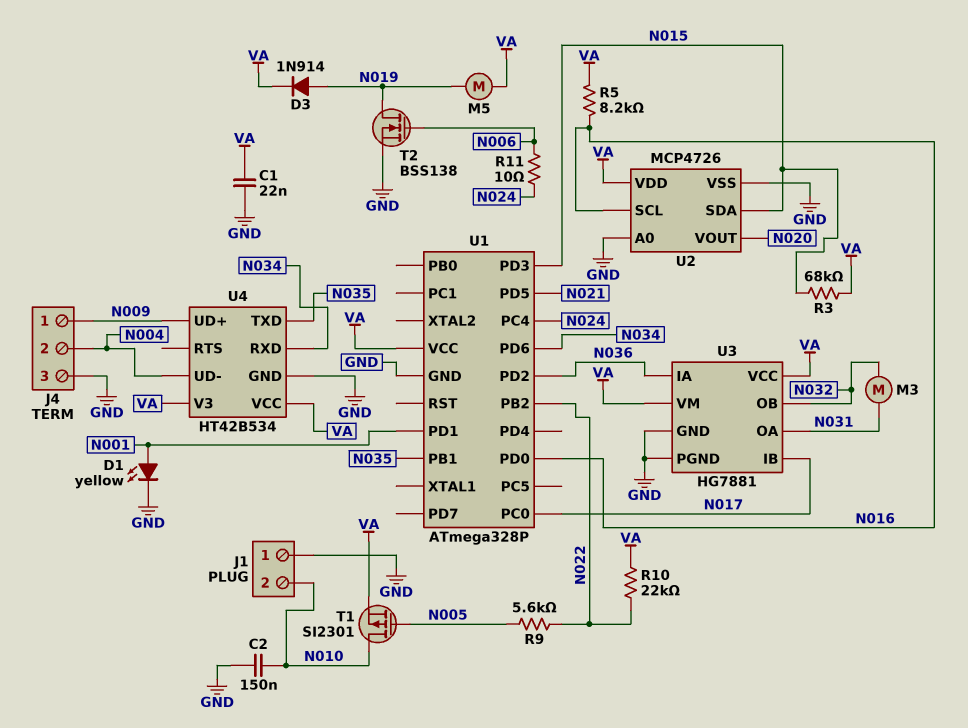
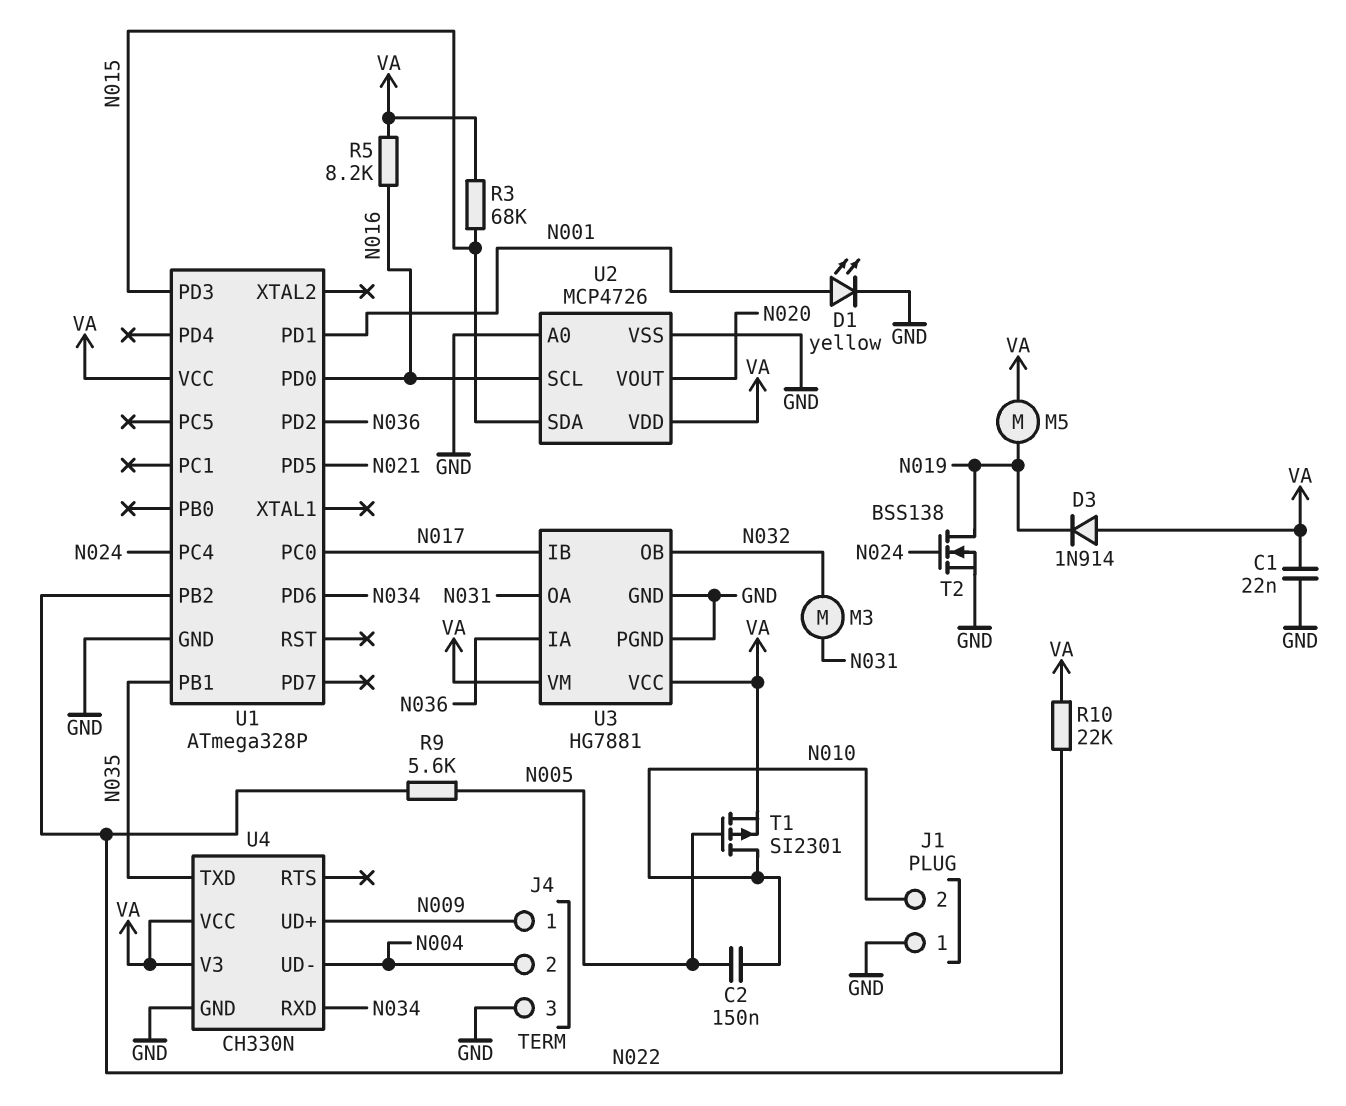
C2: 150nF (GND, N010) -> 150nF (N005, N010)
D3: diode 1N914 (A N019, K VA) -> diode 1N914 (A VA, K N019)
R11: 10 (N006, N024) -> none
T2: NMOS BSS138 (G N006, D N019, S GND) -> NMOS BSS138 (G N024, D N019, S GND)
U4: HT42B534 -> CH330N

